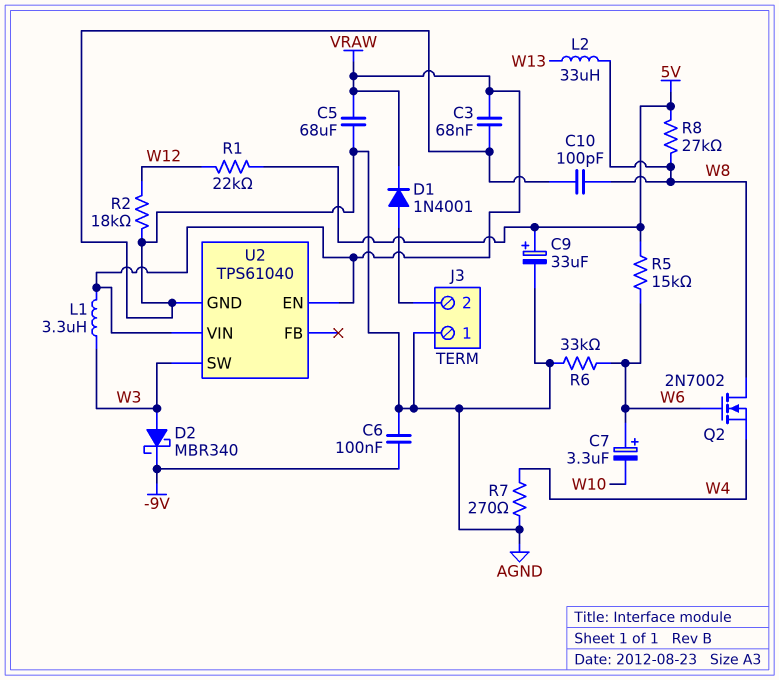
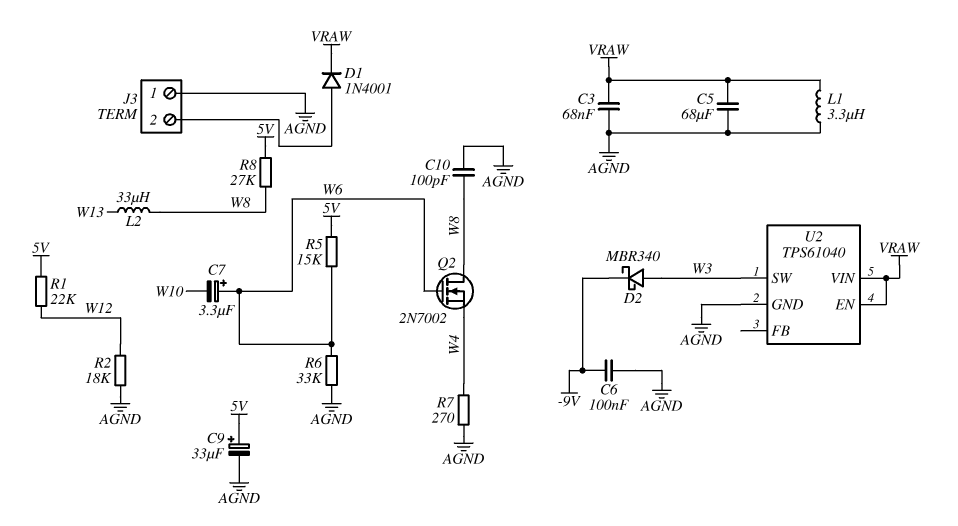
L1: 3.3uH (VRAW, W3) -> 3.3uH (AGND, VRAW)

